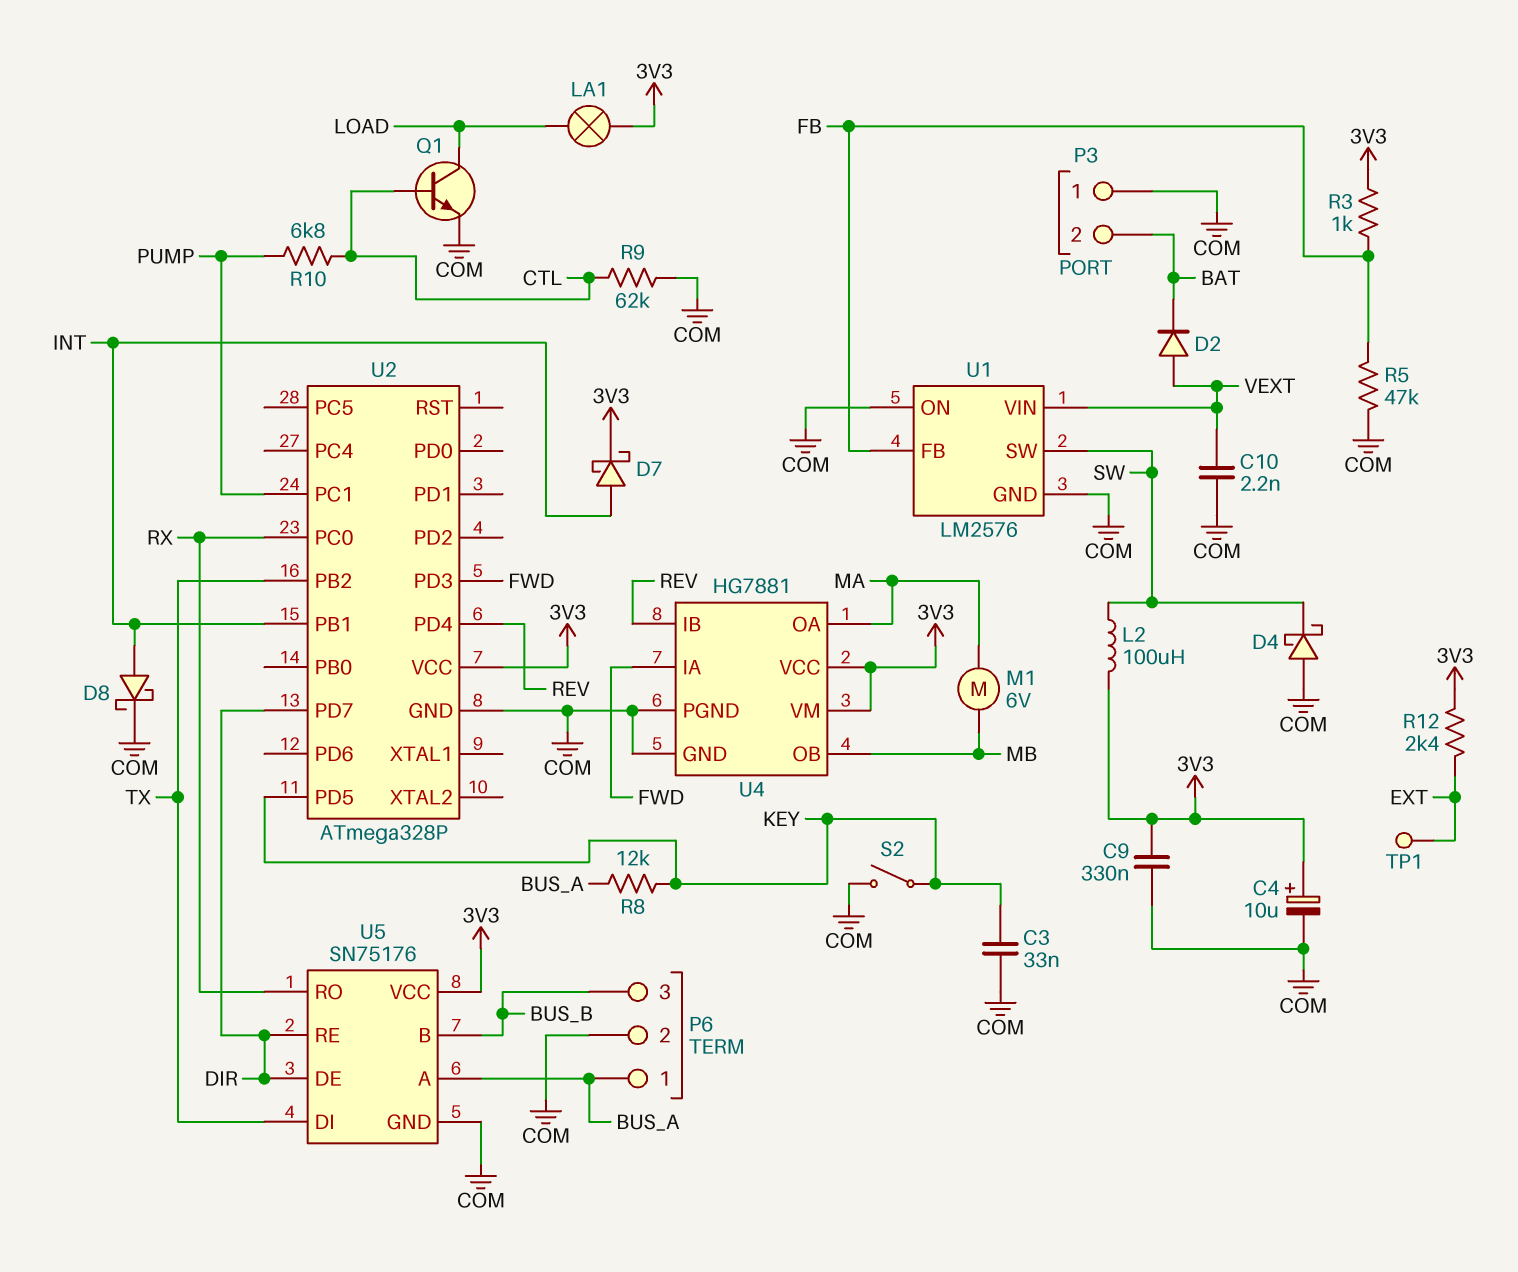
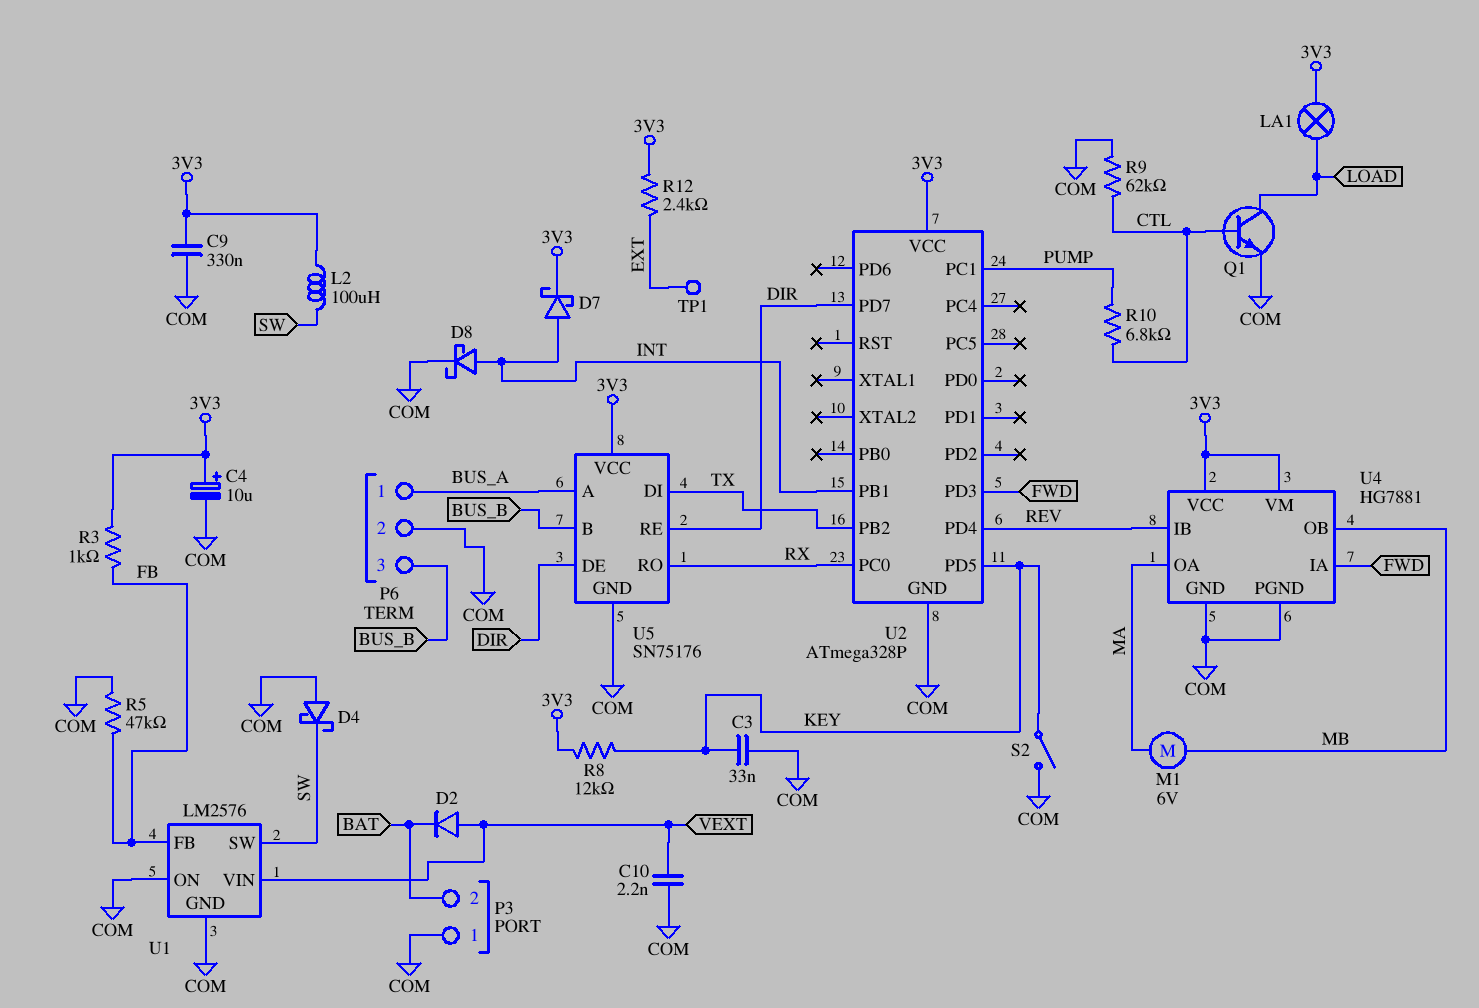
R8: 12k (BUS_A, KEY) -> 12k (3V3, KEY)

